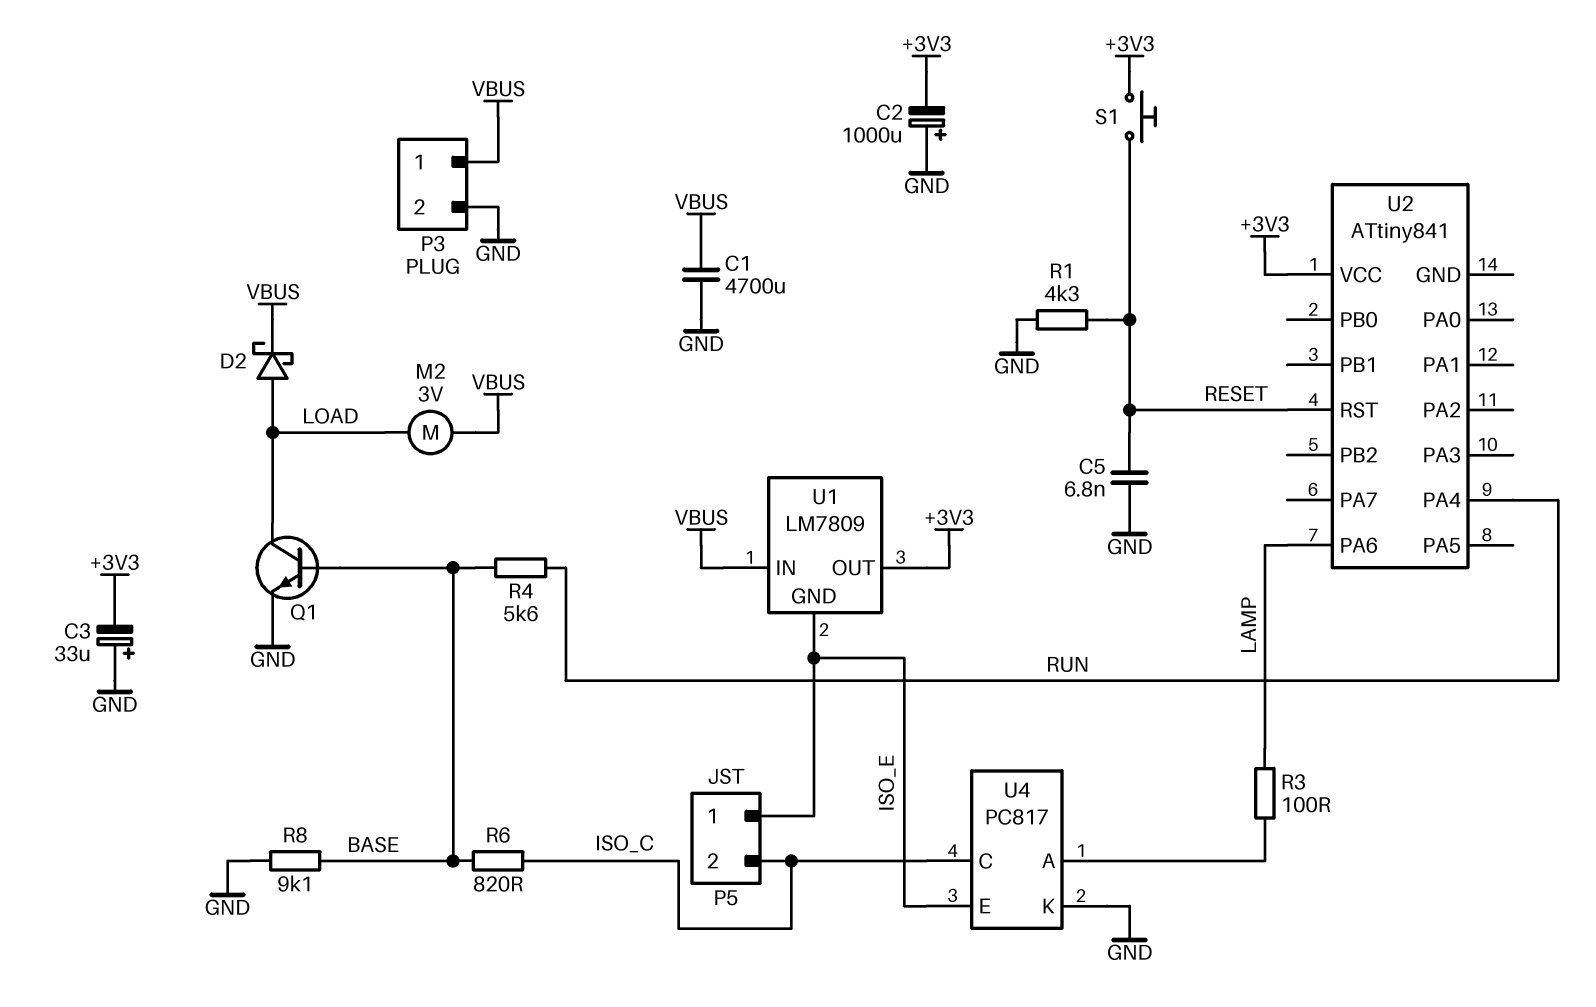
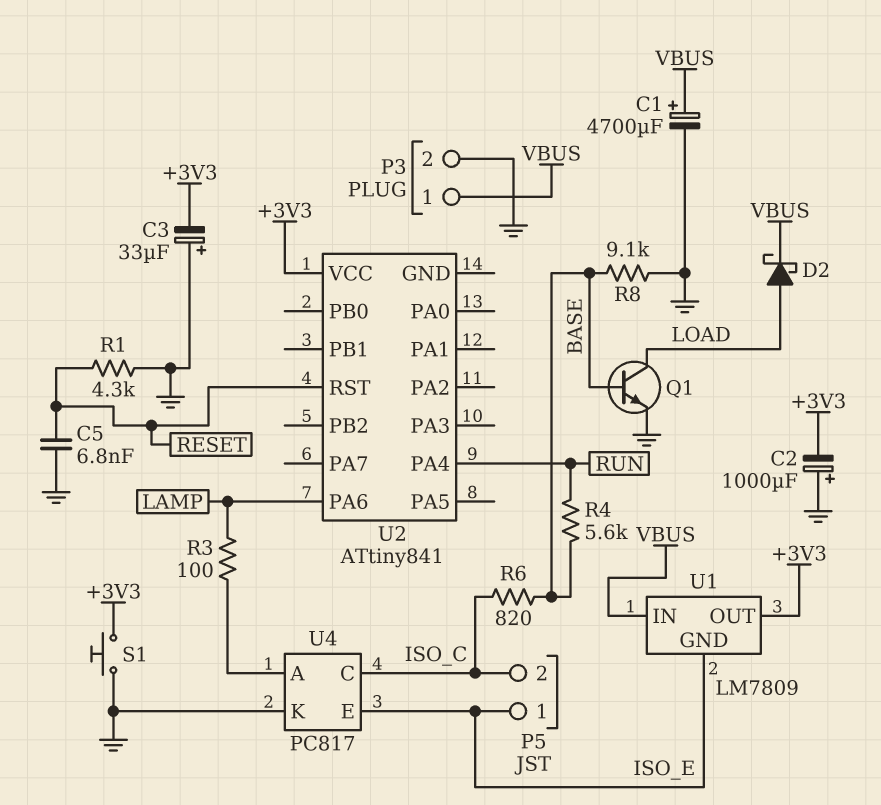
C1: 4700uF (GND, VBUS) -> 4700uF (plus VBUS, minus GND)
M2: motor 3V (LOAD, VBUS) -> none
S1: button (+3V3, RESET) -> button (+3V3, GND)

